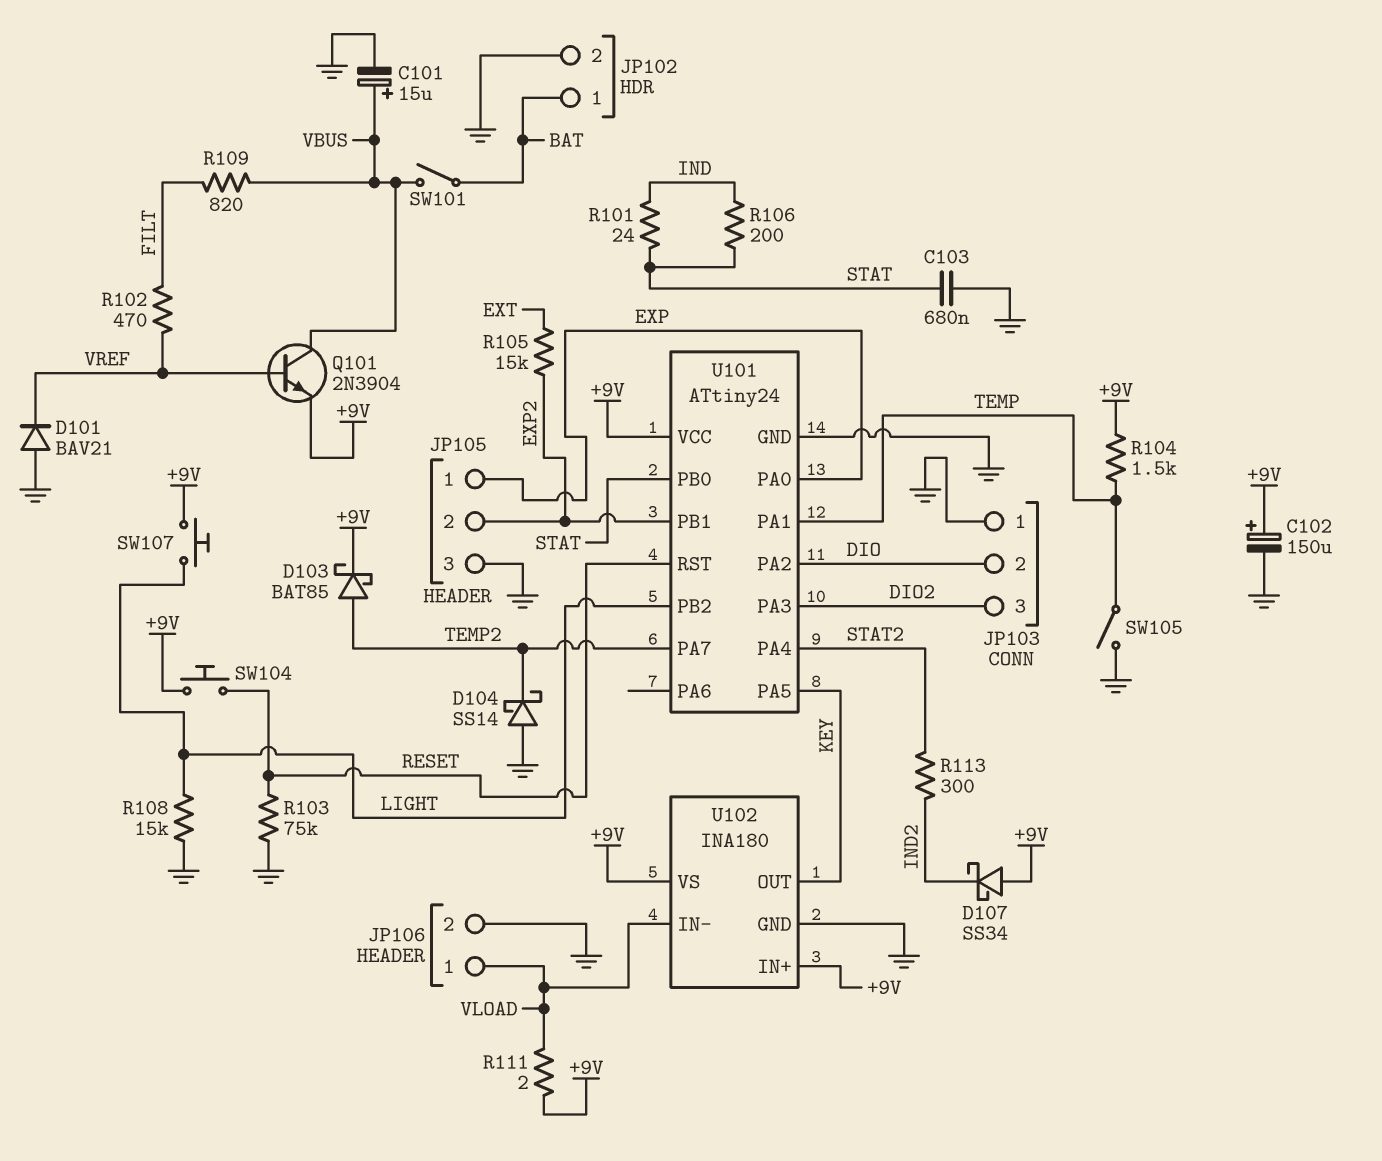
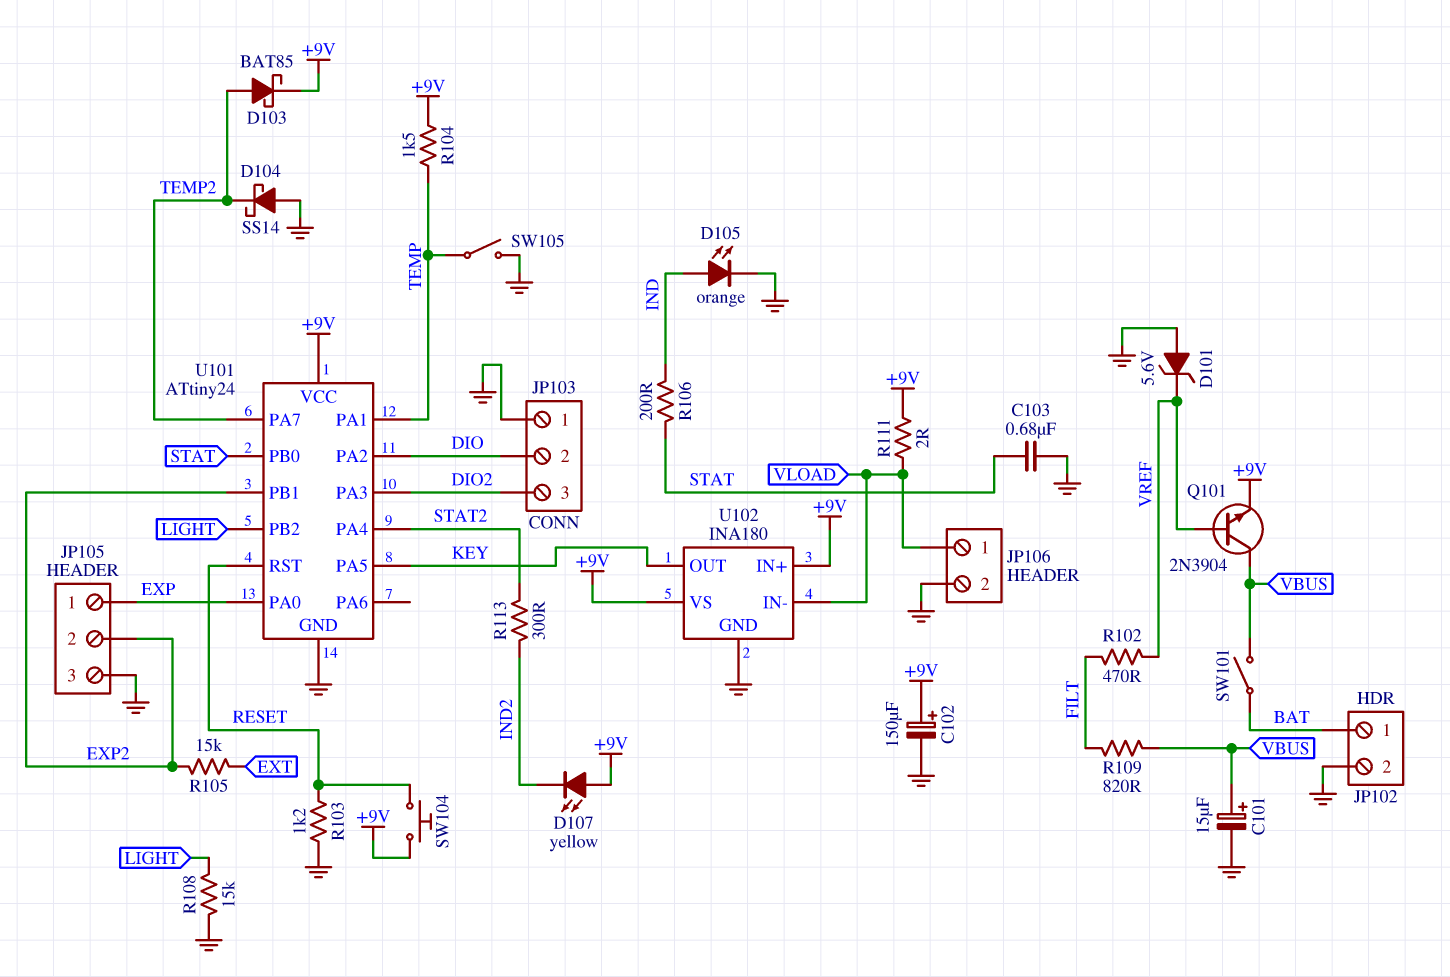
D101: diode BAV21 (A GND, K VREF) -> zener 5.6V (A GND, K VREF)
D105: none -> LED orange (A IND, K GND)
D107: schottky SS34 (A +9V, K IND2) -> LED yellow (A +9V, K IND2)
R101: 24 (IND, STAT) -> none
R103: 75k (GND, RESET) -> 1.2k (GND, RESET)
SW107: button (+9V, LIGHT) -> none

